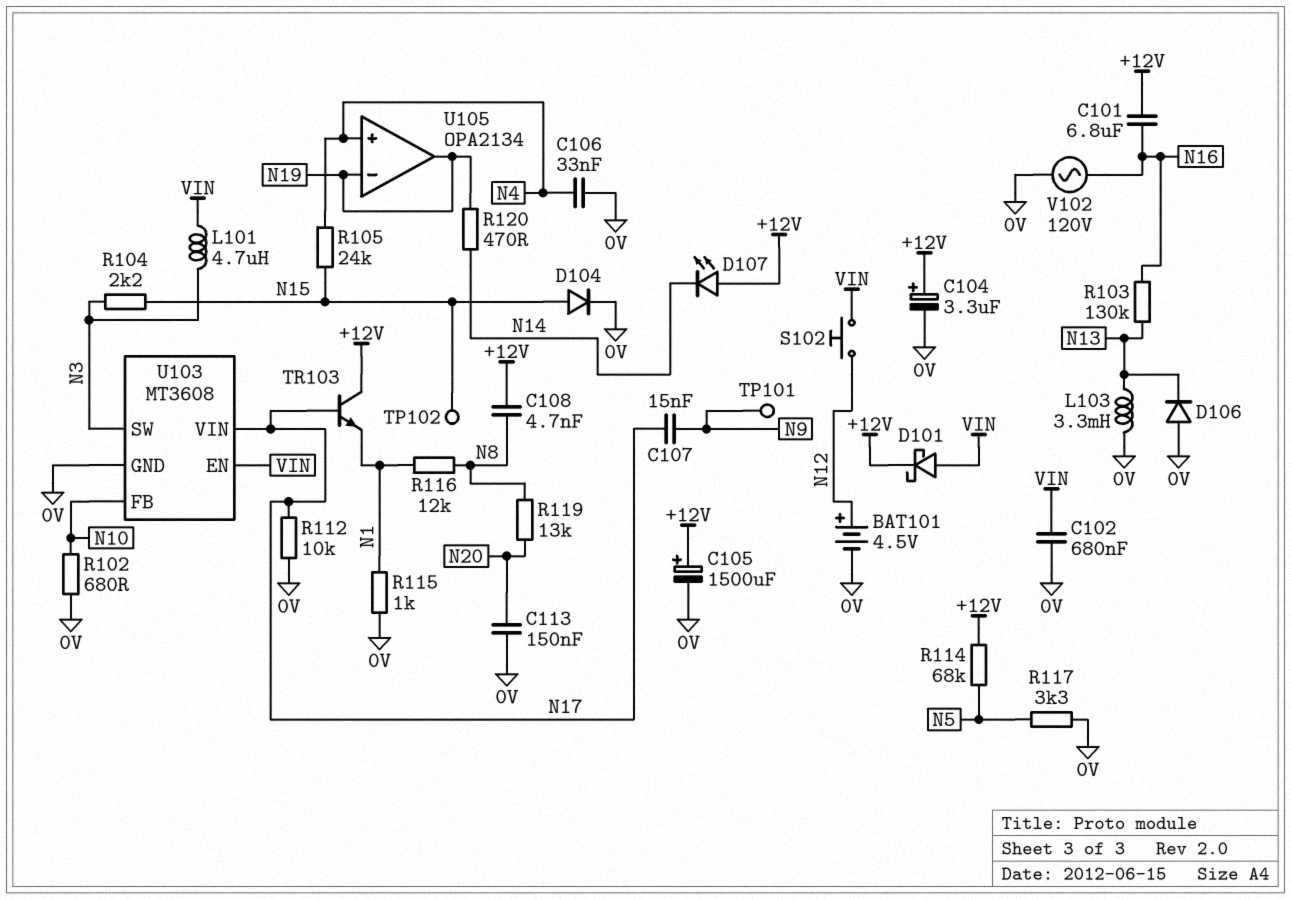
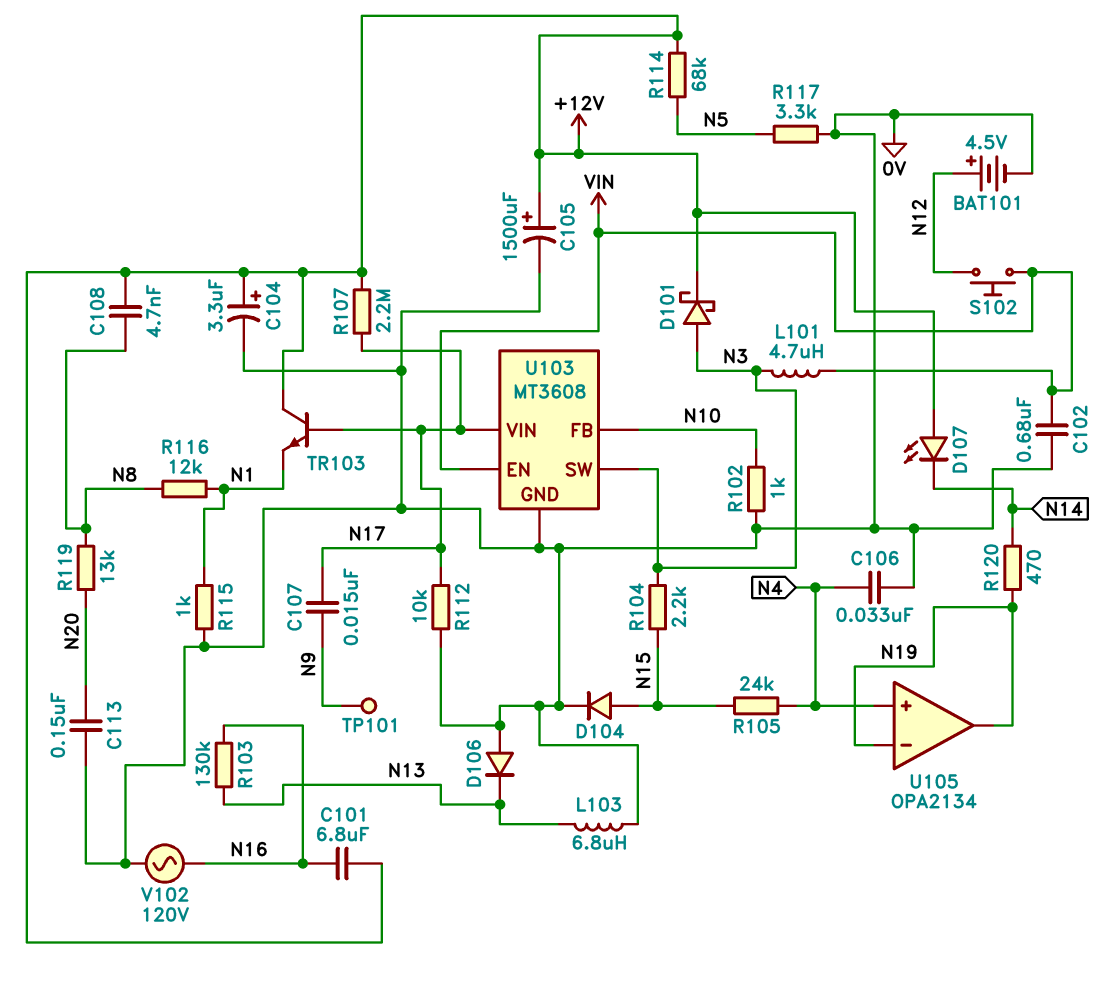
D101: schottky (A VIN, K +12V) -> schottky (A N3, K +12V)
L103: 3.3mH (0V, N13) -> 6.8uH (0V, N13)
R102: 680 (0V, N10) -> 1k (0V, N10)
R107: none -> 2.2M (+12V, N17)
TP102: test point (N15) -> none

